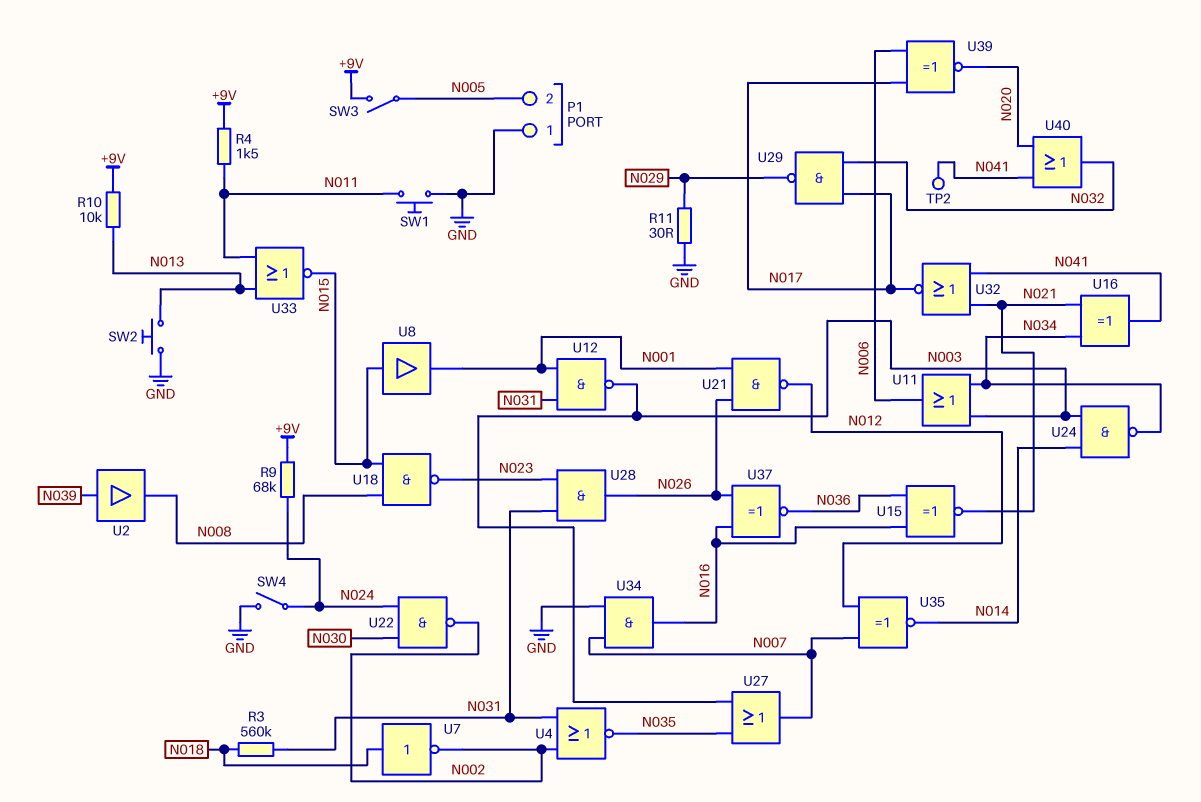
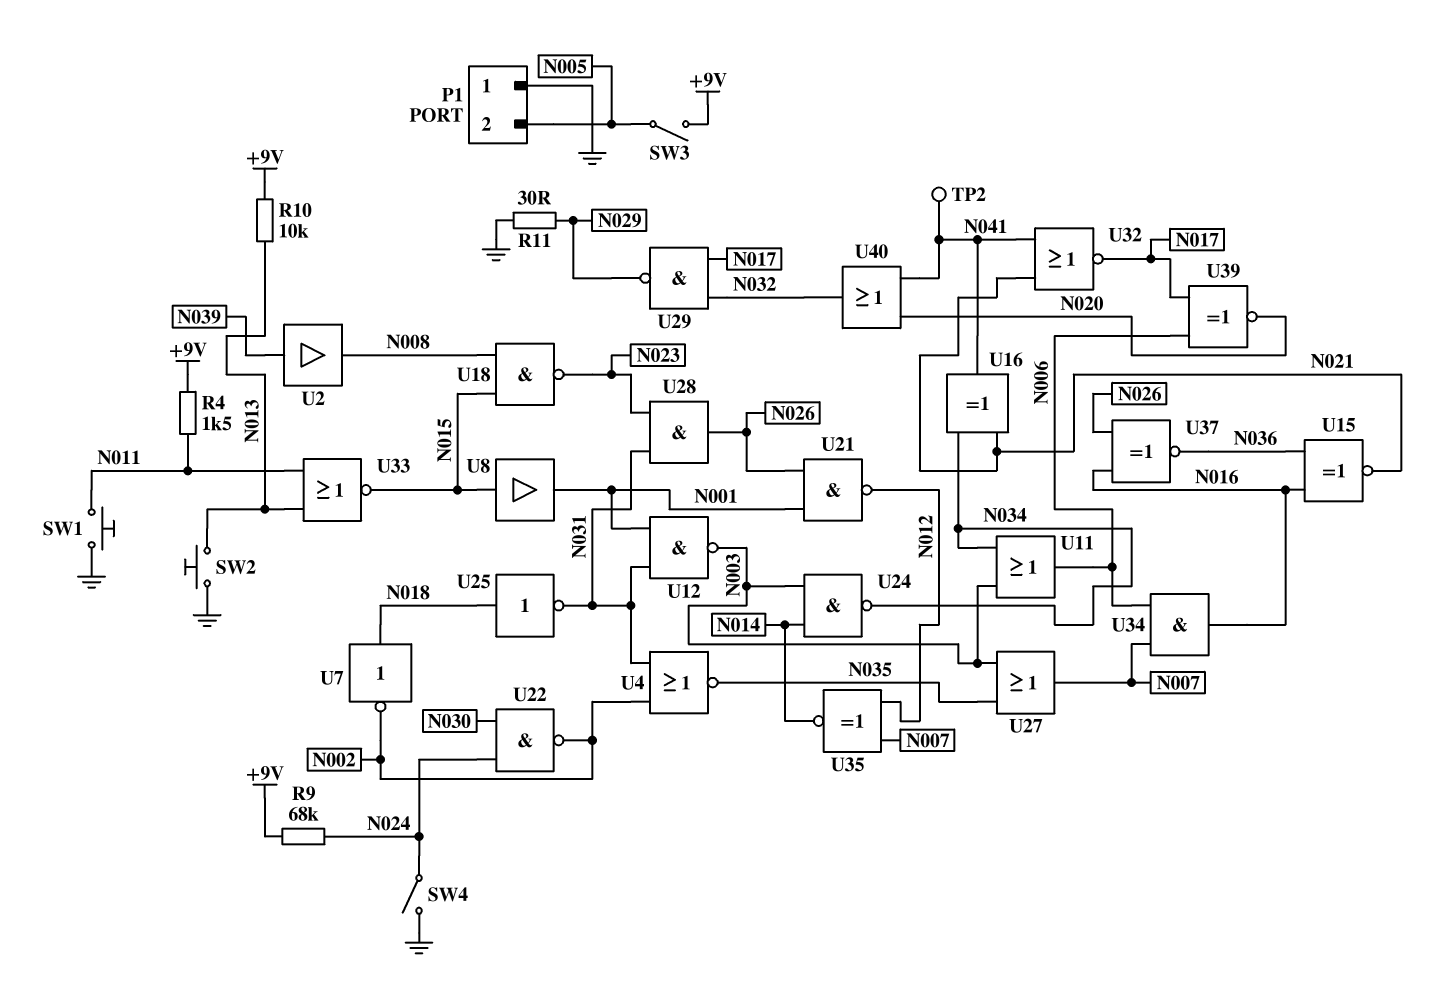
R3: 560k (N018, N031) -> none
U25: none -> NOT (in N018, out N031)
U34: AND (in GND, in N007, out N016) -> AND (in N006, in N007, out N016)

